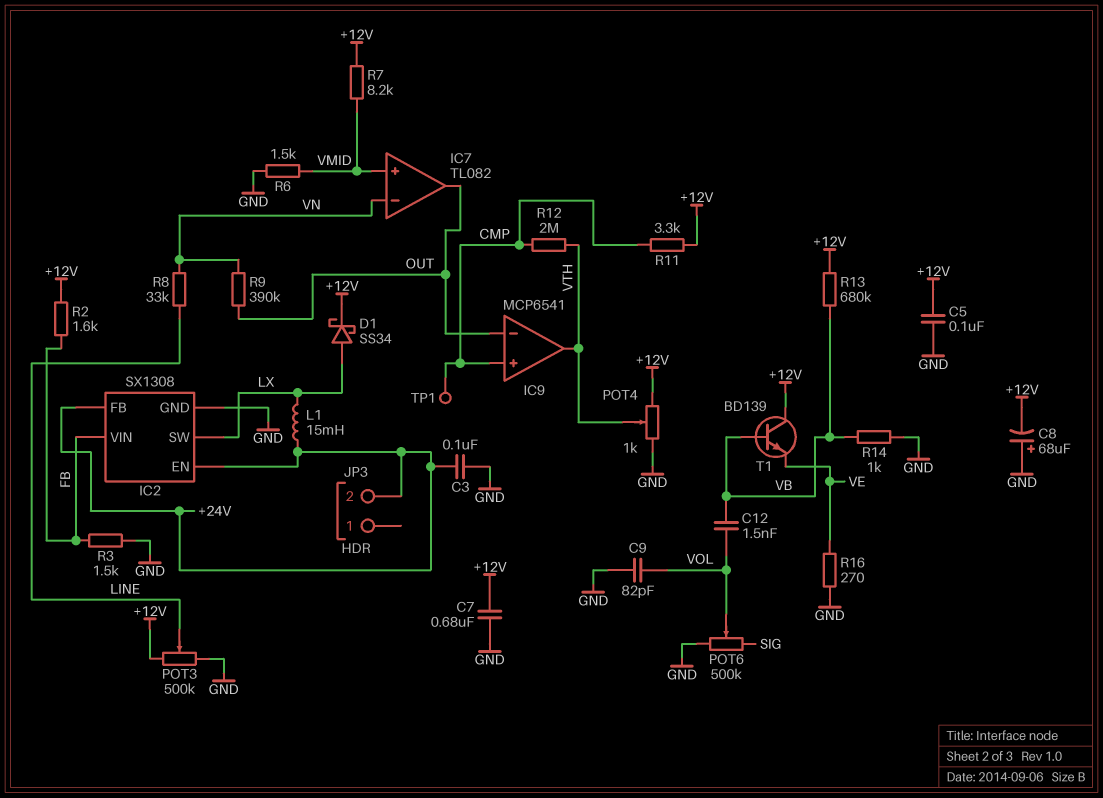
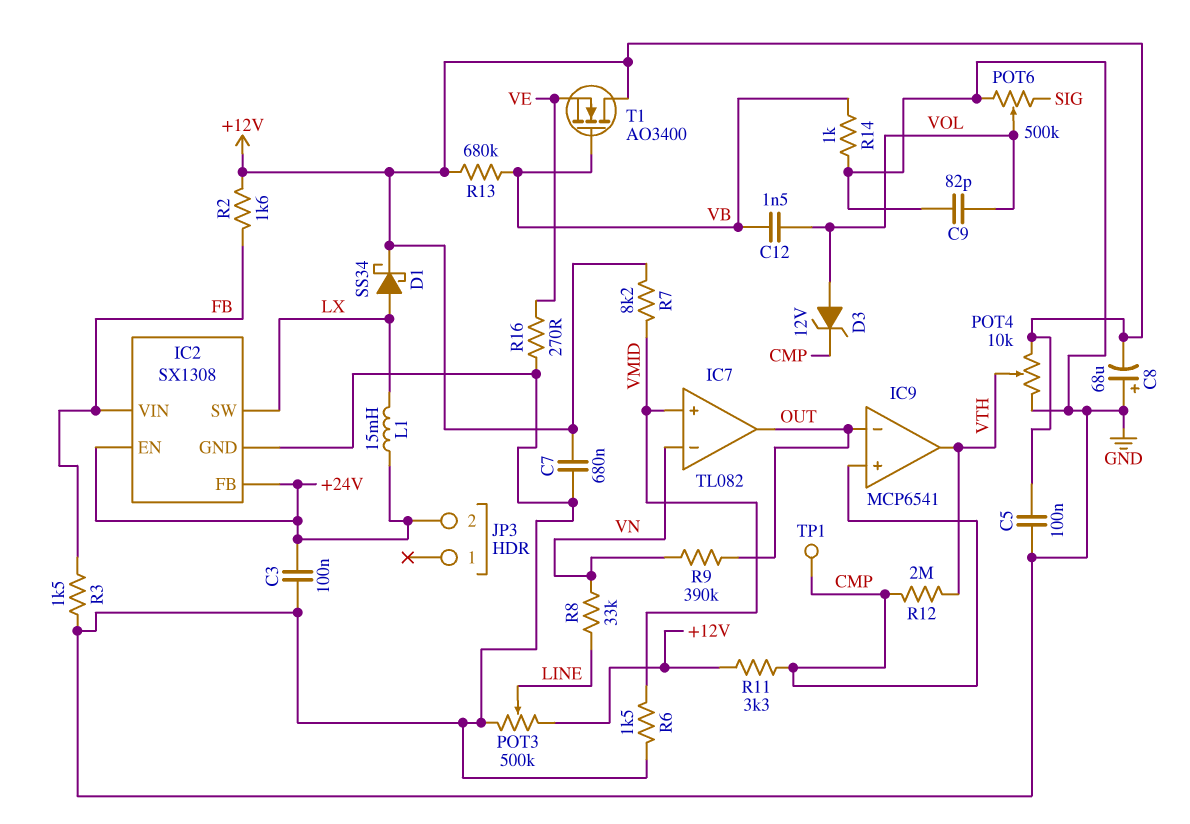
D3: none -> zener 12V (A VOL, K CMP)
POT4: 1k (+12V, GND, wiper VTH) -> 10k (+12V, GND, wiper VTH)
T1: NPN BD139 (B VB, C +12V, E VE) -> NMOS AO3400 (G VB, D +12V, S VE)

